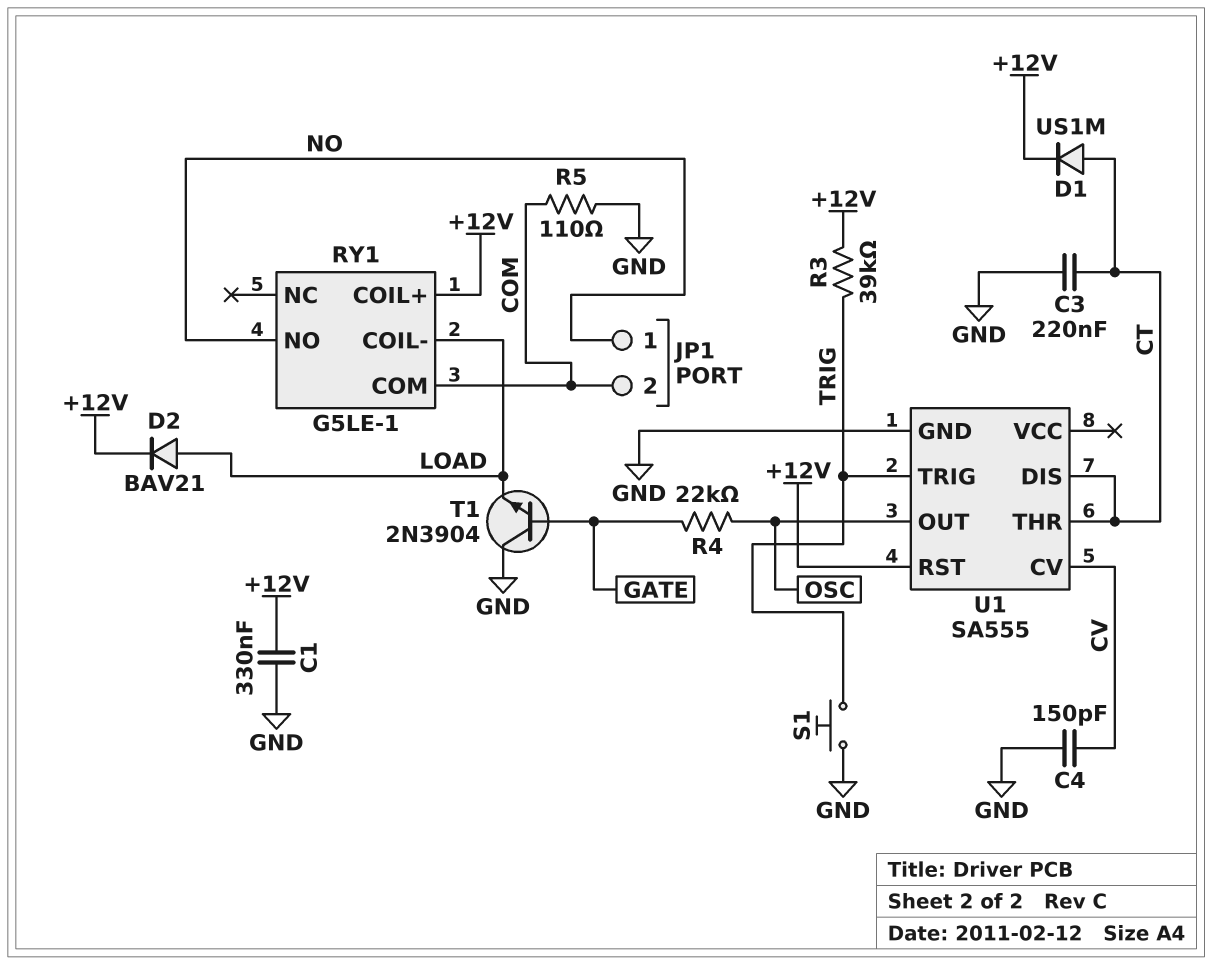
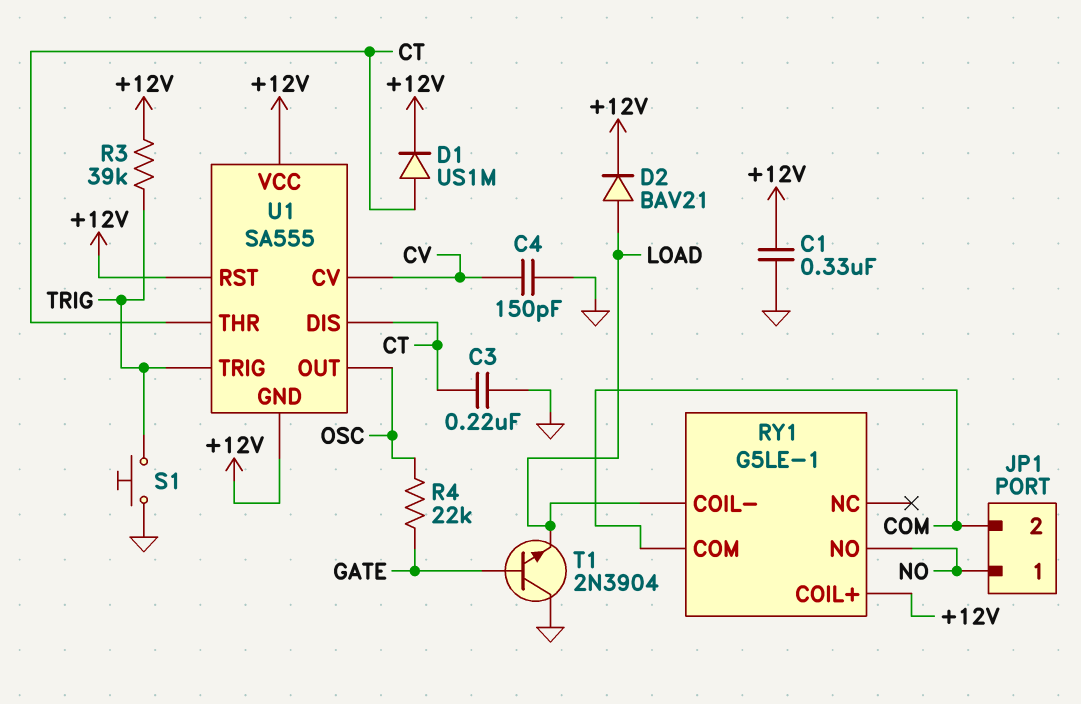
R5: 110 (COM, GND) -> none
U1 pin GND: GND -> +12V
U1 pin VCC: none -> +12V

